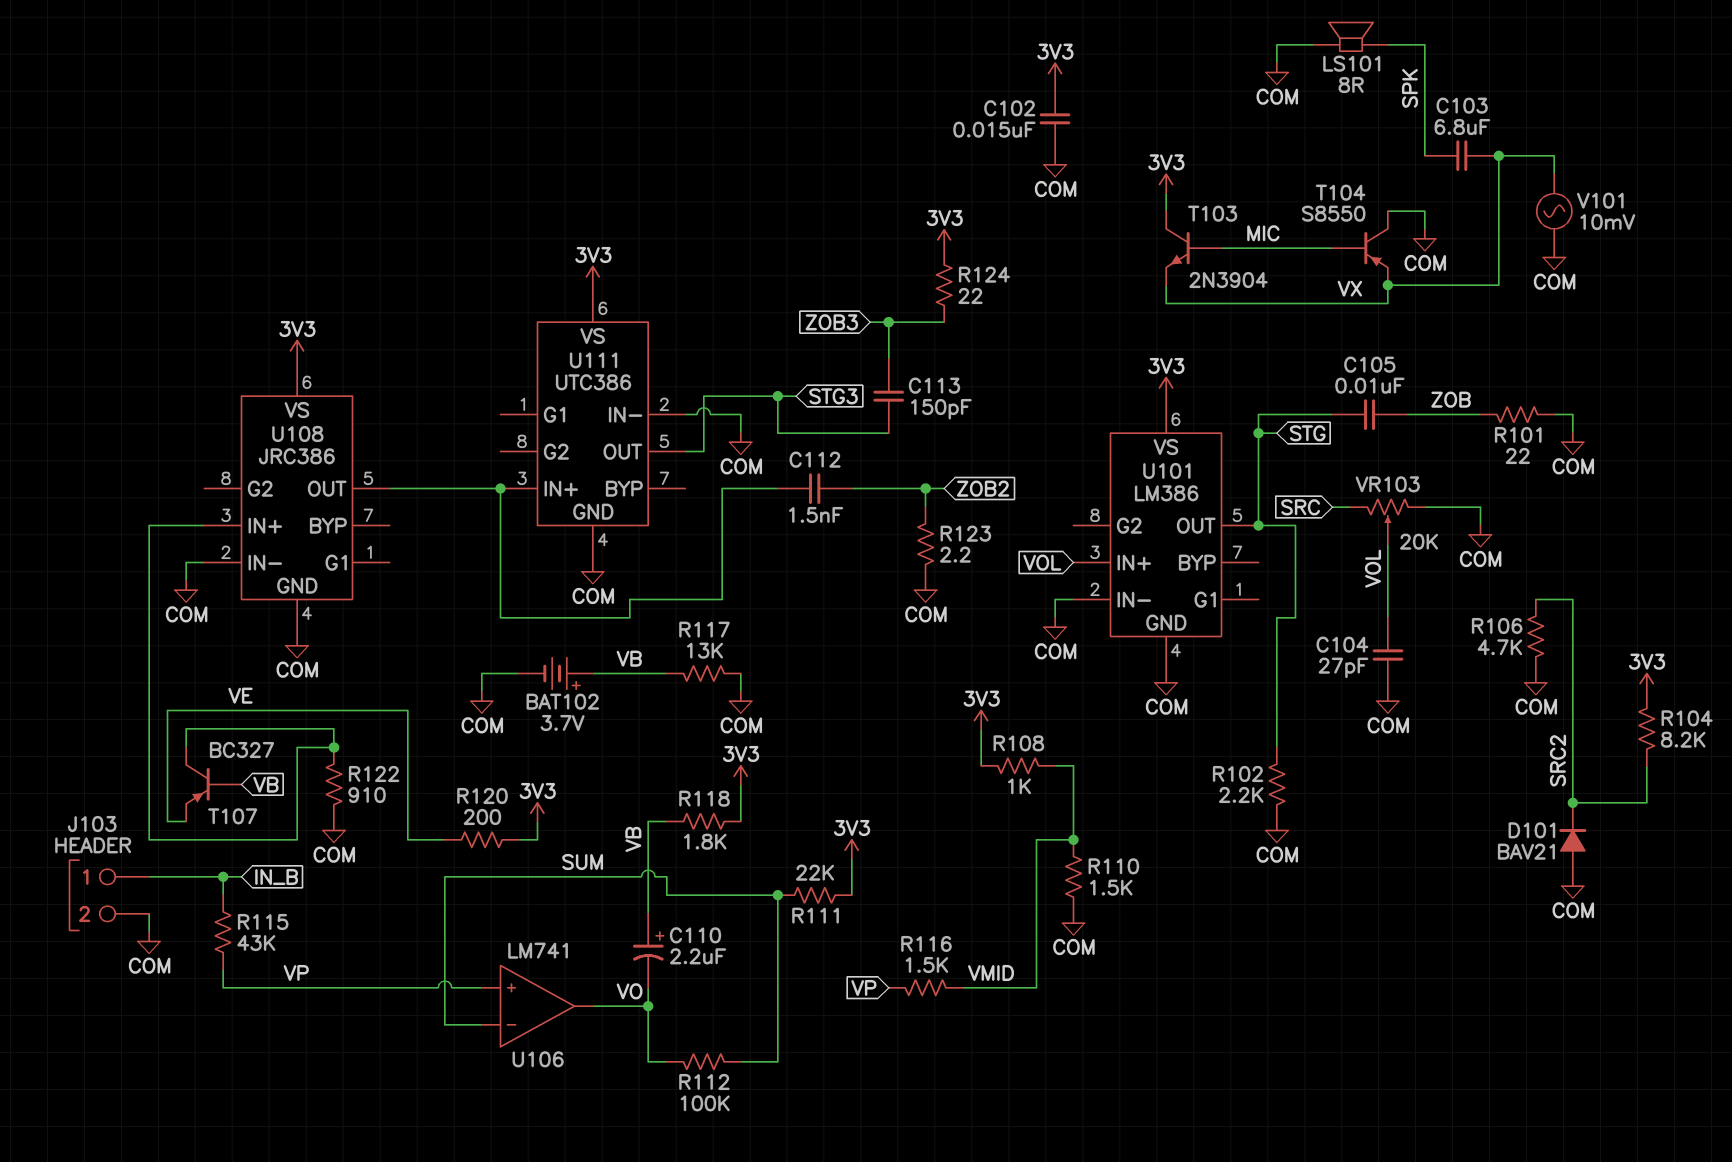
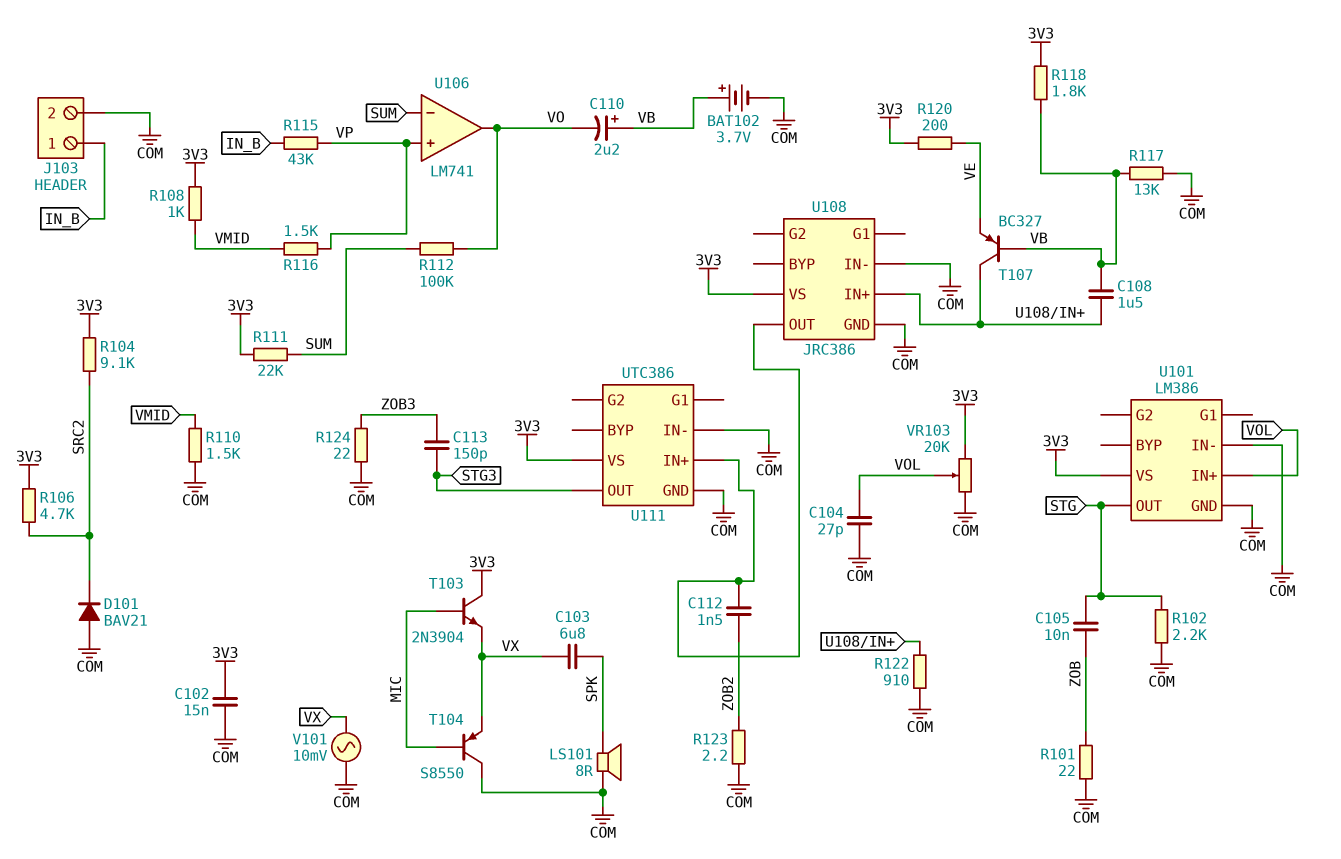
C108: none -> 1.5uF (U108/IN+, VB)
R104: 8.2k (3V3, SRC2) -> 9.1k (3V3, SRC2)
R106: 4.7k (COM, SRC2) -> 4.7k (3V3, SRC2)
R124: 22 (3V3, ZOB3) -> 22 (COM, ZOB3)
VR103: 20k (COM, SRC, wiper VOL) -> 20k (3V3, COM, wiper VOL)

